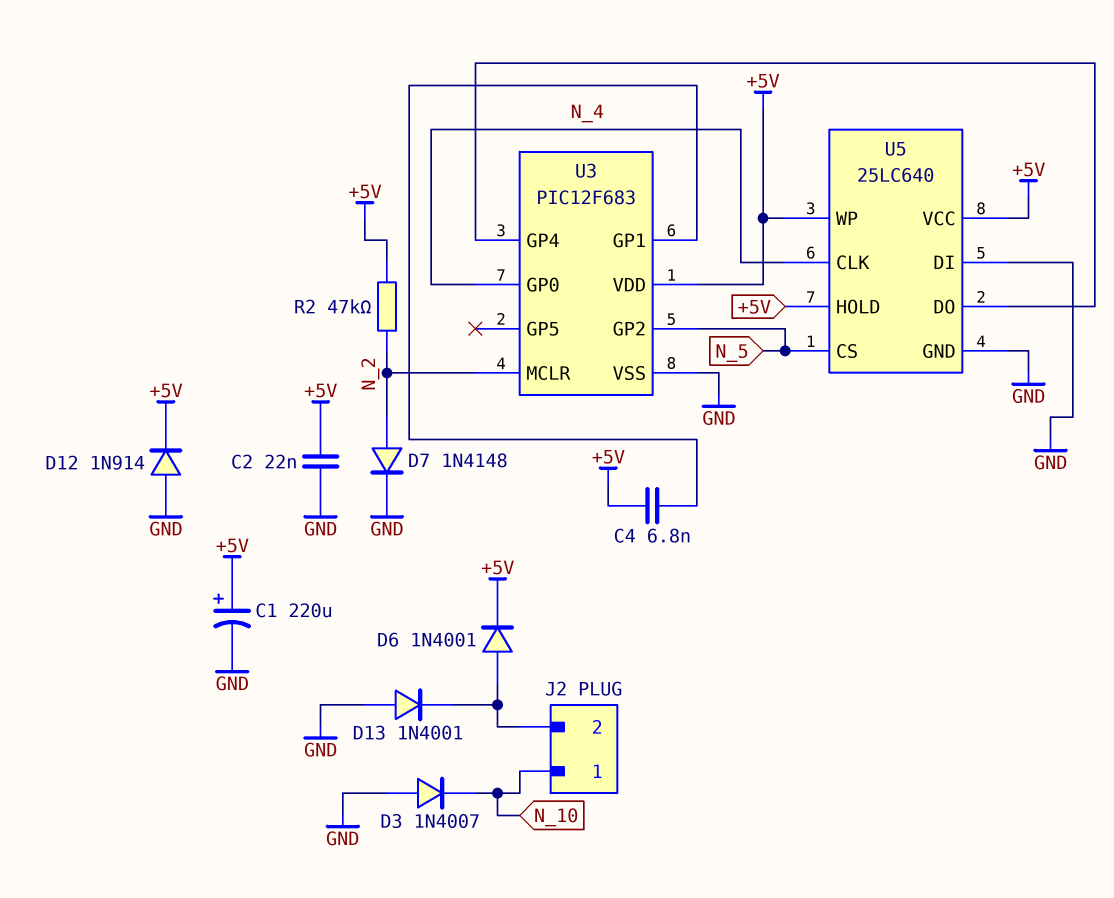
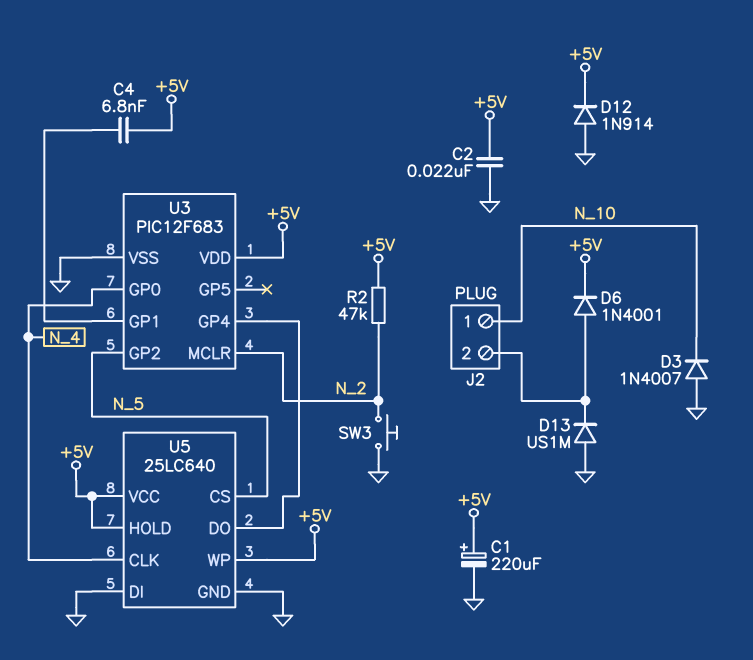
D7: diode 1N4148 (A N_2, K GND) -> none
D13: diode 1N4001 (A GND, K J2/2) -> diode US1M (A GND, K J2/2)
SW3: none -> button (GND, N_2)

